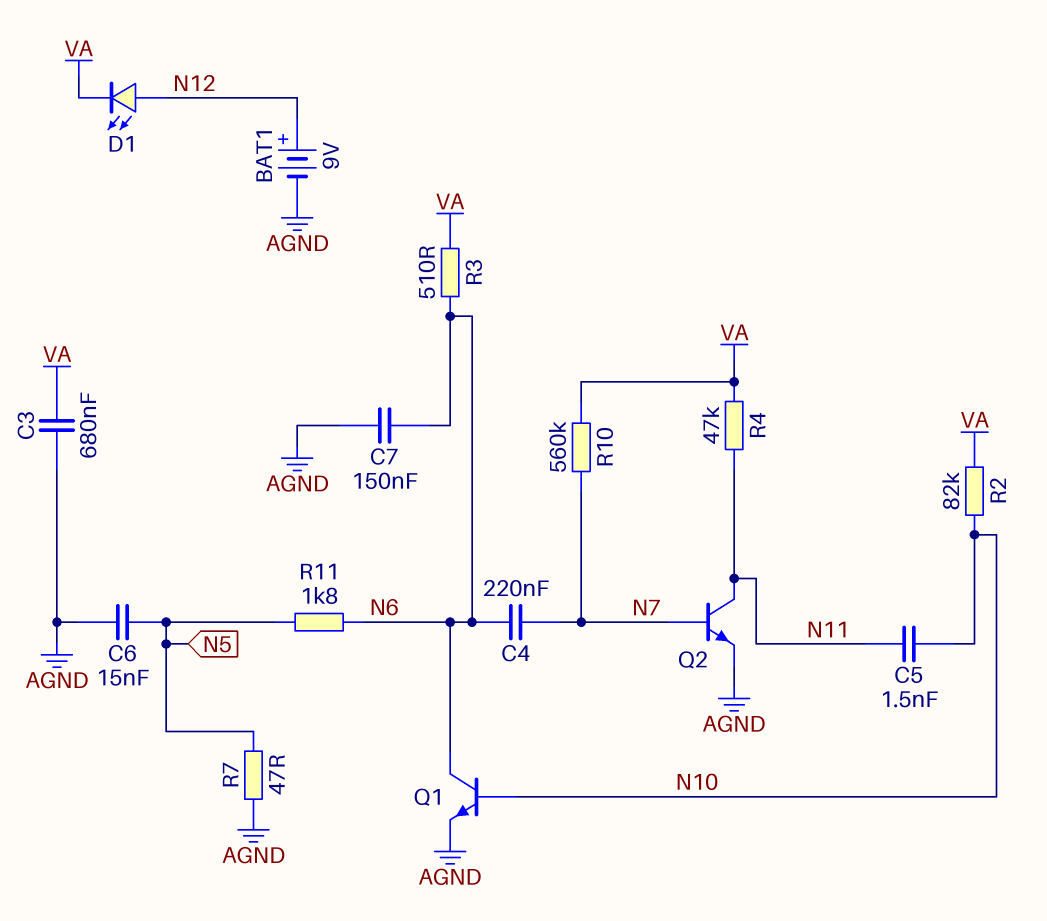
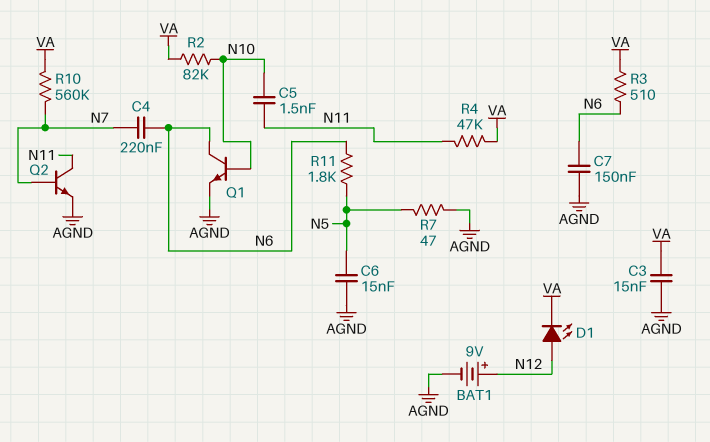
C3: 680nF (AGND, VA) -> 15nF (AGND, VA)

